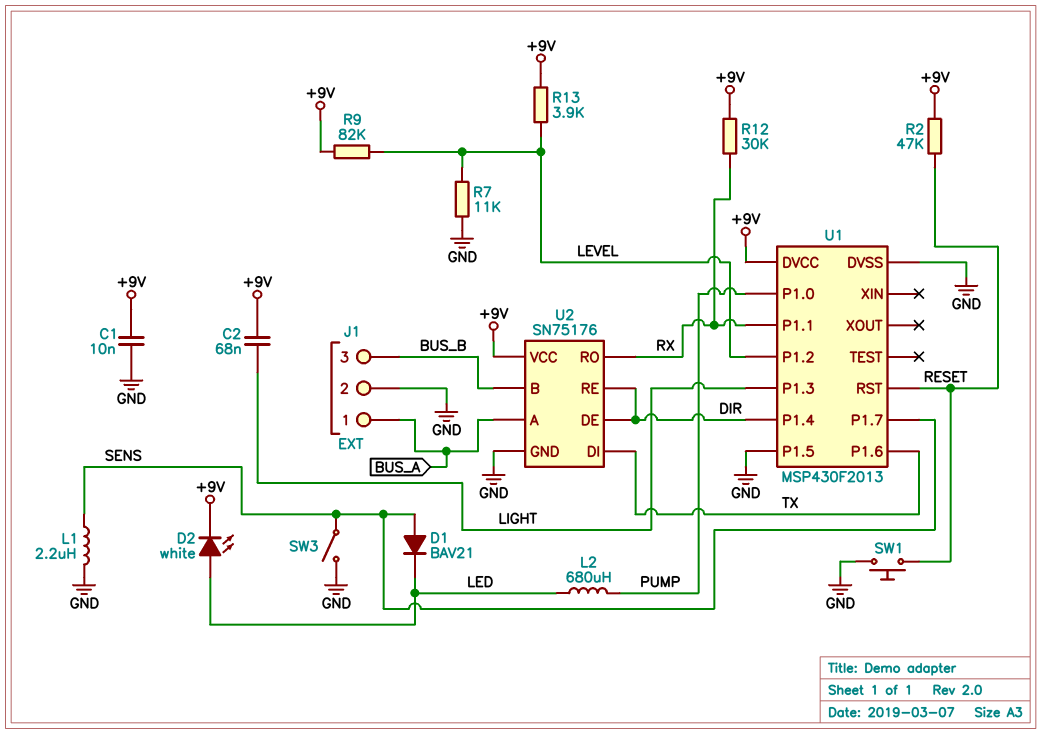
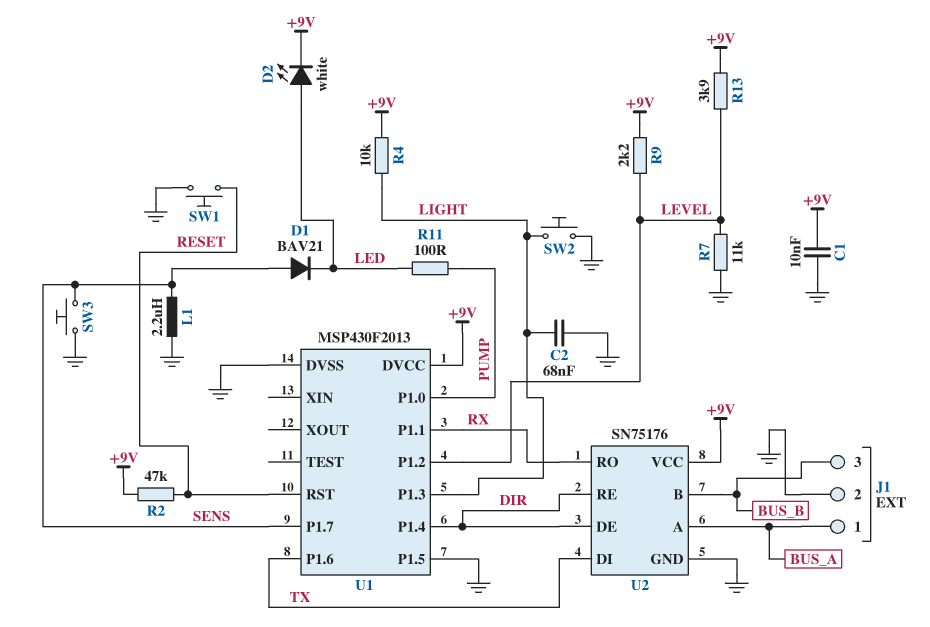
C2: 68nF (+9V, LIGHT) -> 68nF (GND, LIGHT)
L2: 680uH (LED, PUMP) -> none
R4: none -> 10k (+9V, LIGHT)
R9: 82k (+9V, LEVEL) -> 2.2k (+9V, LEVEL)
R11: none -> 100 (LED, PUMP)
R12: 30k (+9V, RX) -> none
SW2: none -> button (GND, LIGHT)
SW3: switch (GND, SENS) -> button (GND, SENS)

